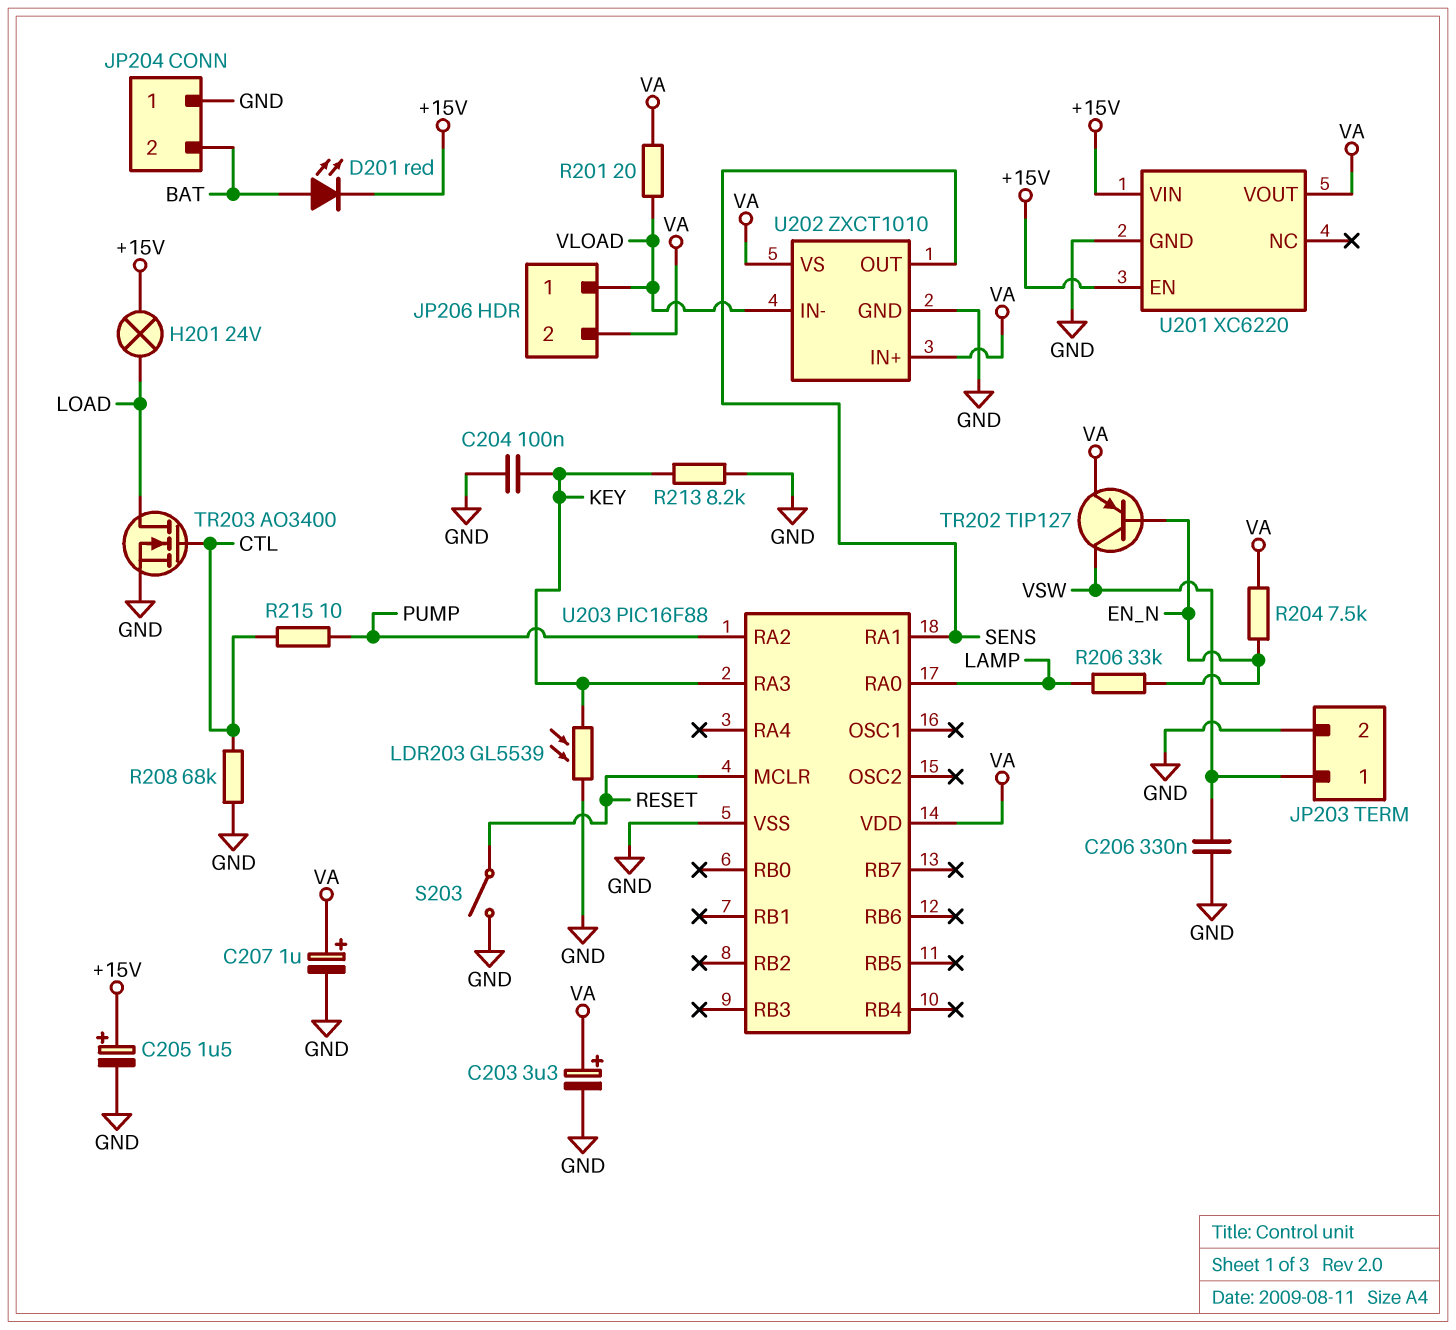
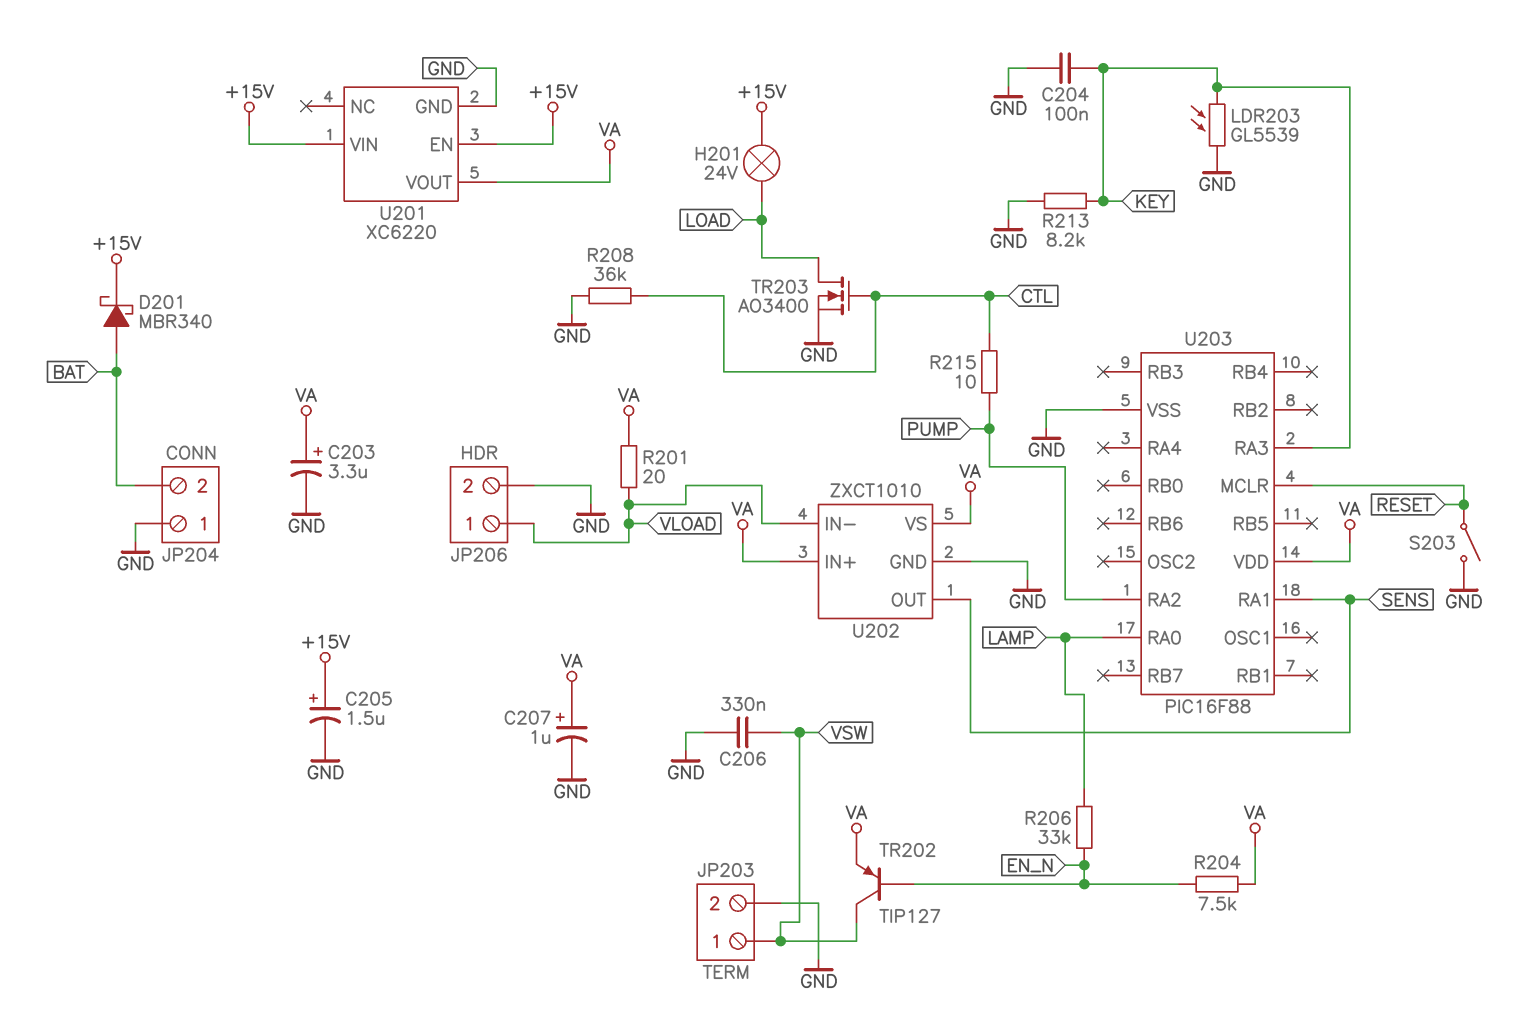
D201: LED red (A BAT, K +15V) -> schottky MBR340 (A BAT, K +15V)
JP206 pin 2: VA -> GND
R208: 68k (CTL, GND) -> 36k (CTL, GND)

